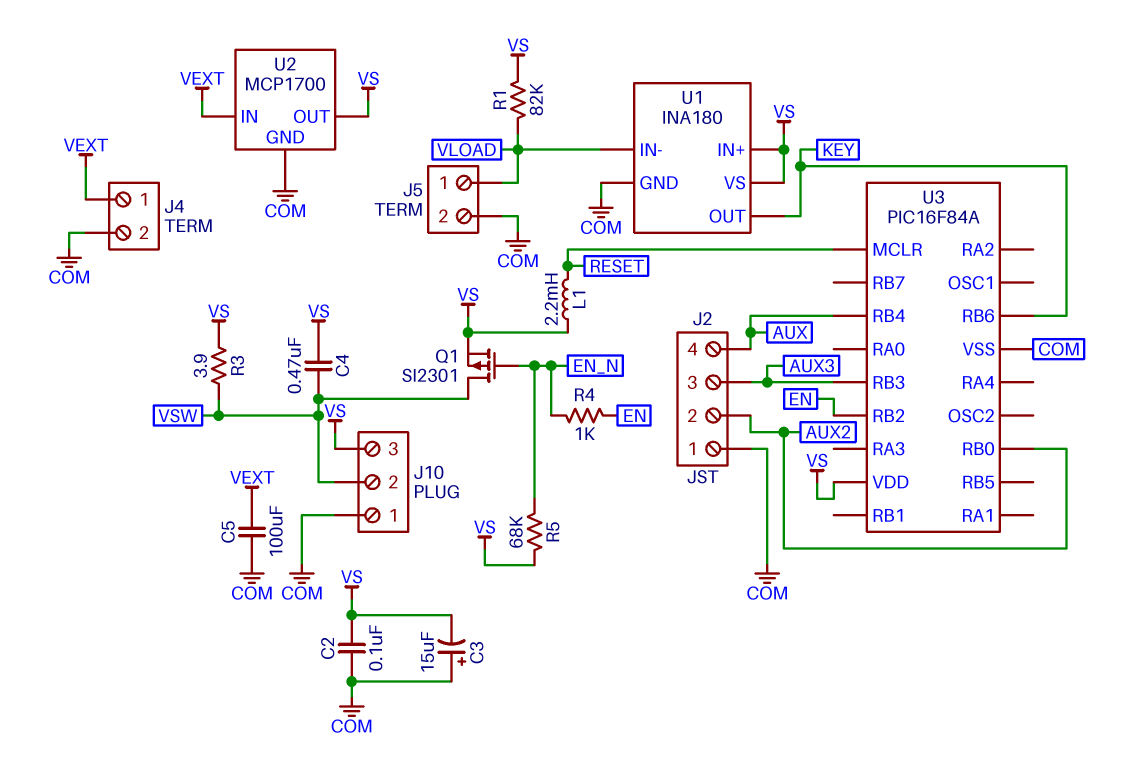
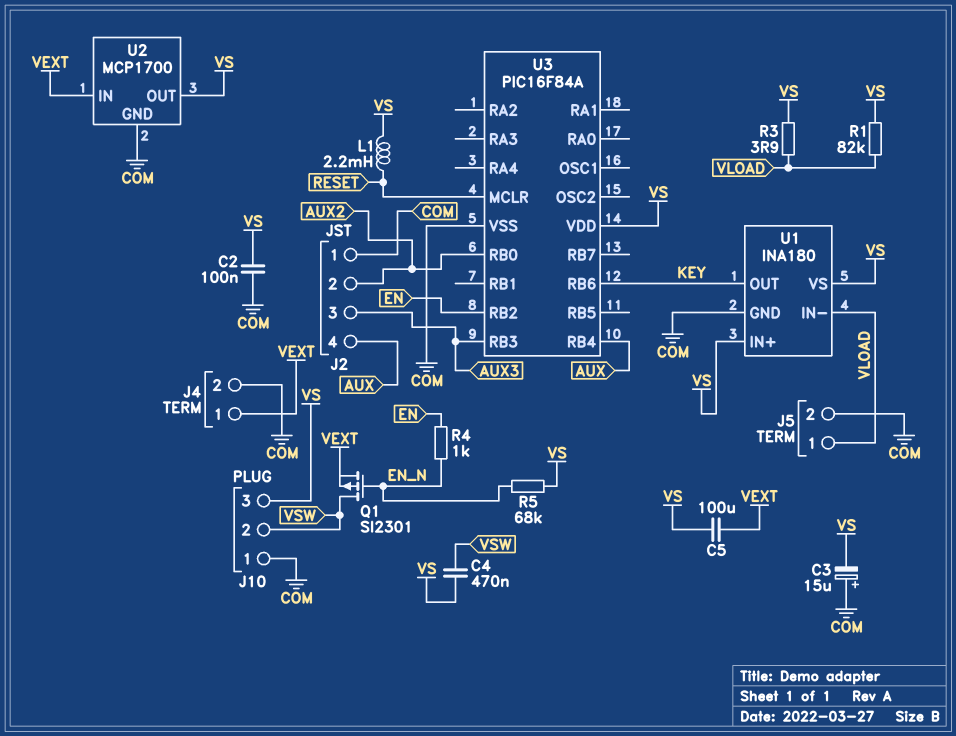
C5: 100uF (COM, VEXT) -> 100uF (VEXT, VS)
Q1: PMOS SI2301 (G EN_N, D VSW, S VS) -> PMOS SI2301 (G EN_N, D VSW, S VEXT)
R3: 3.9 (VS, VSW) -> 3.9 (VLOAD, VS)

